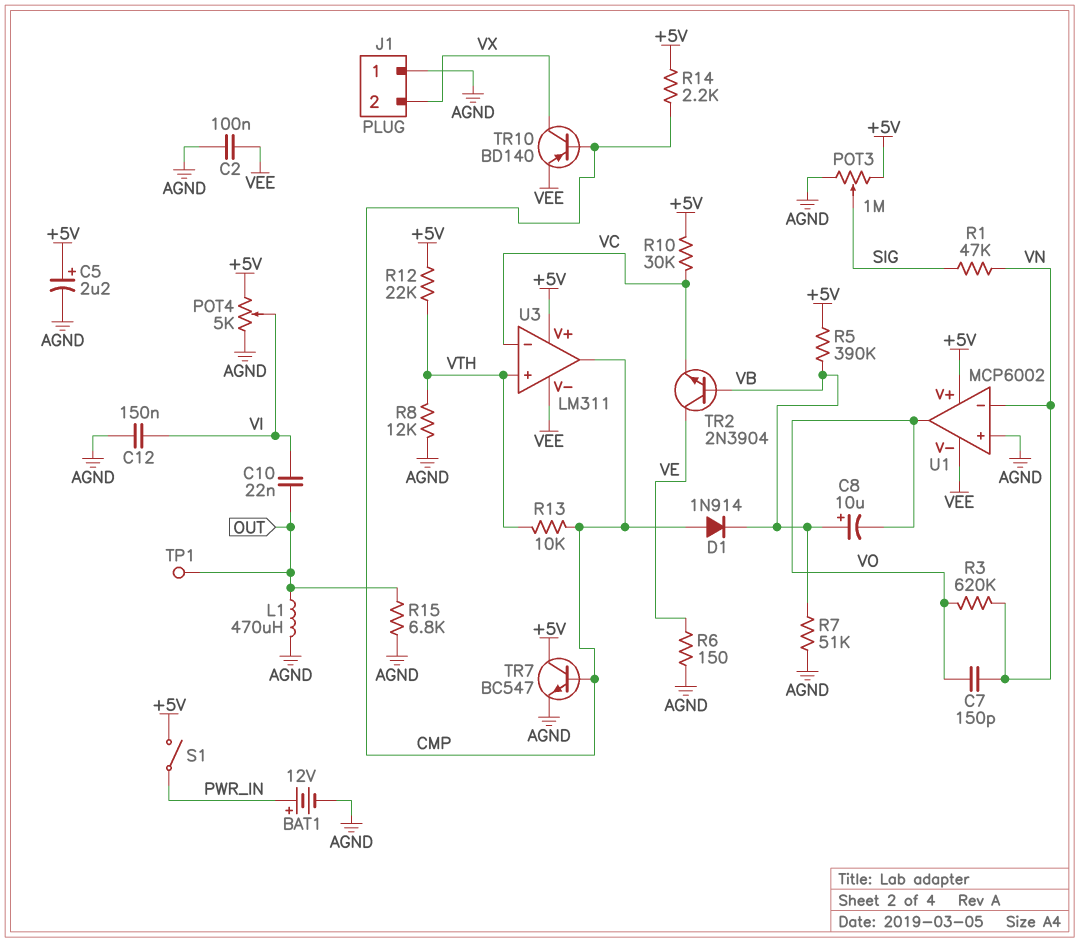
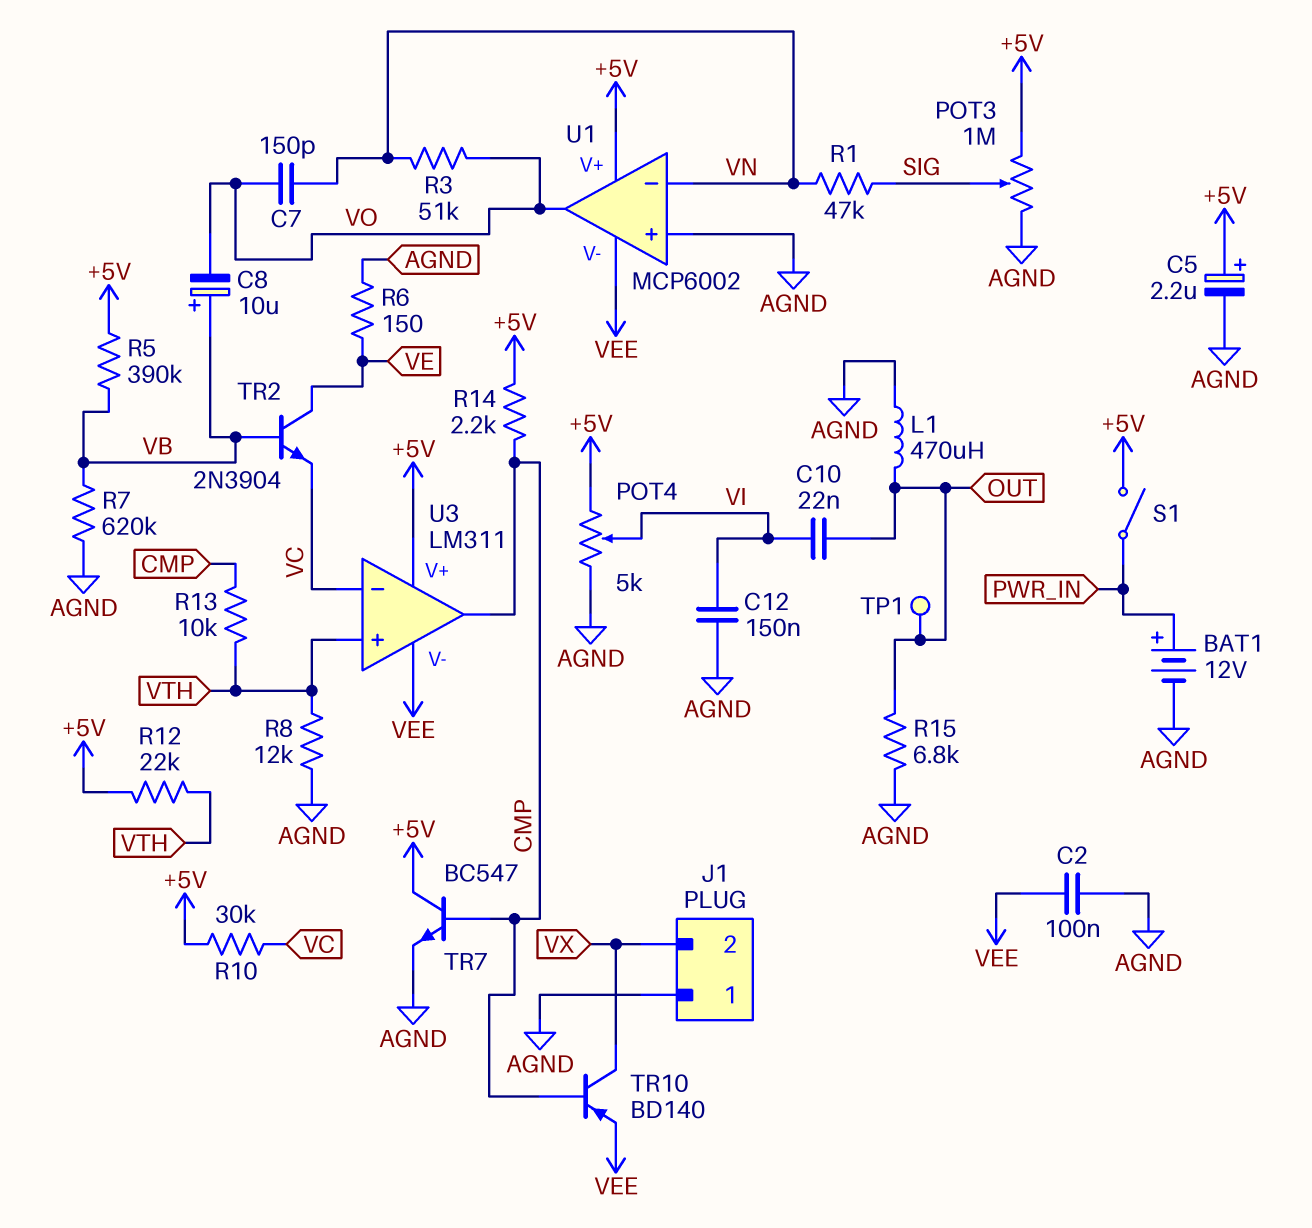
D1: diode 1N914 (A CMP, K VB) -> none
R3: 620k (VN, VO) -> 51k (VN, VO)
R7: 51k (AGND, VB) -> 620k (AGND, VB)

